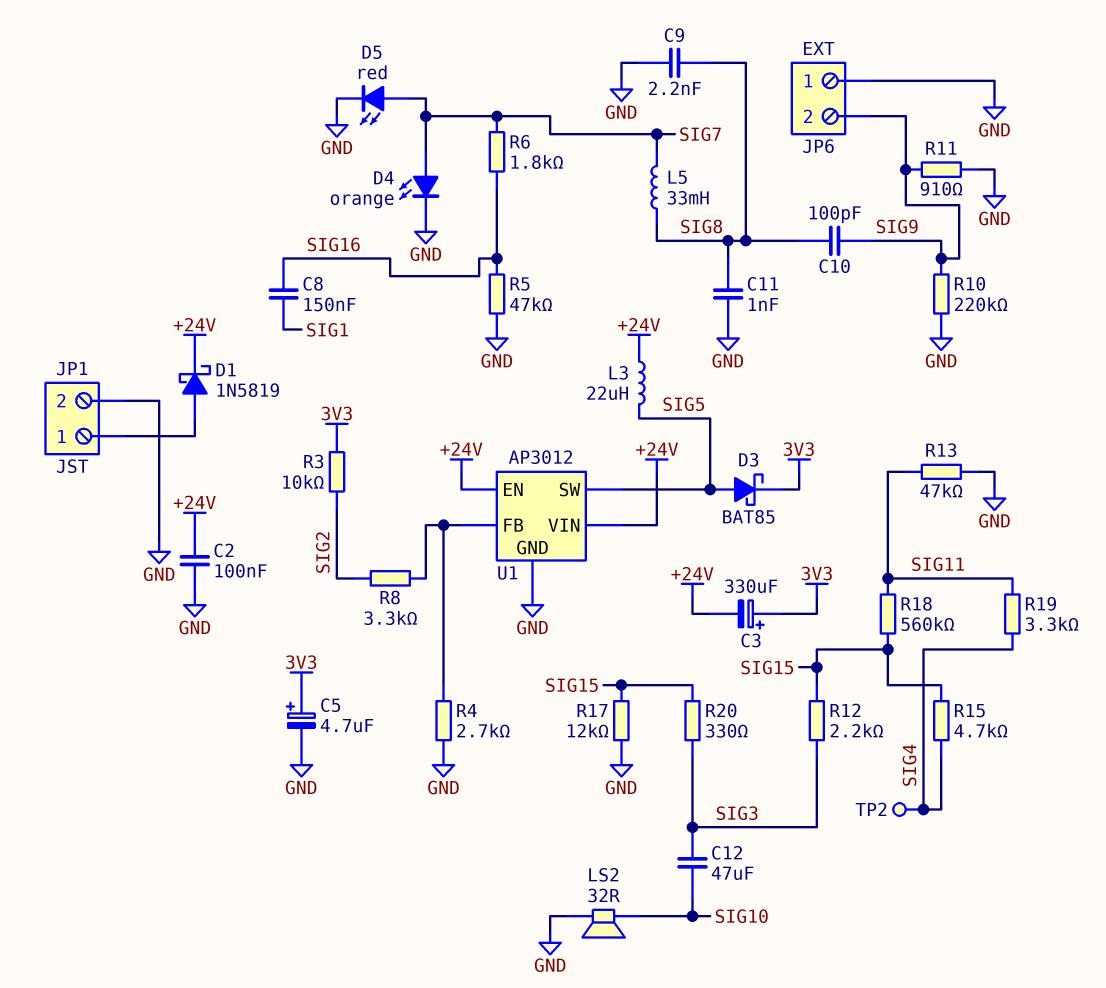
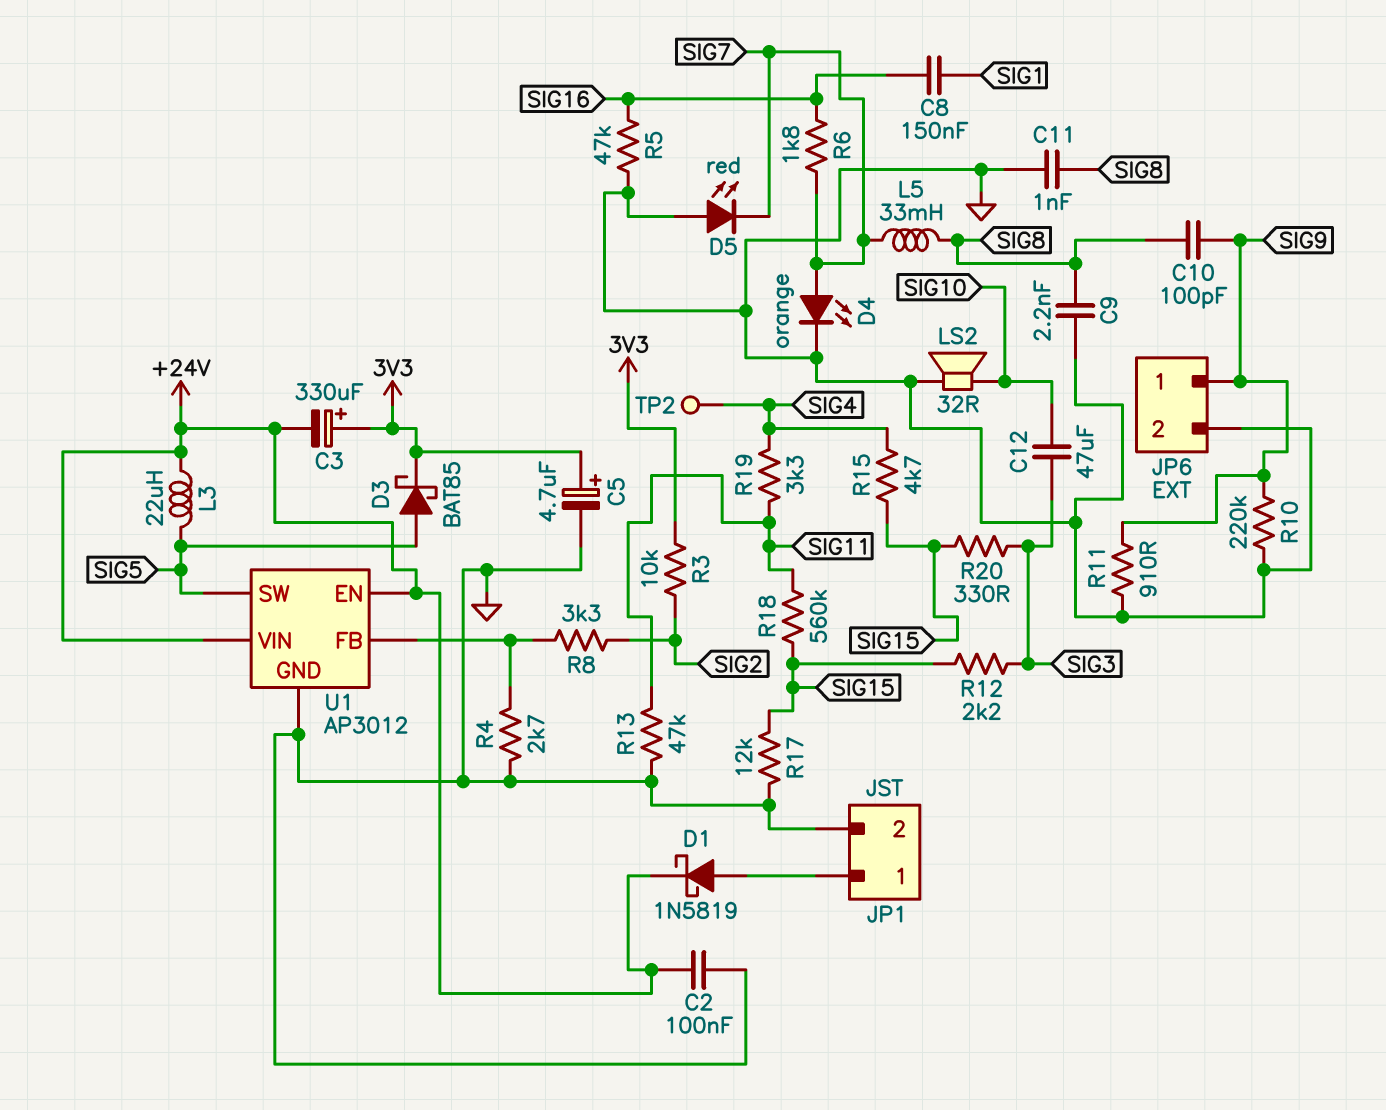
D5: LED red (A SIG7, K GND) -> LED red (A GND, K SIG7)
JP6 pin 1: GND -> SIG9
JP6 pin 2: SIG9 -> GND

